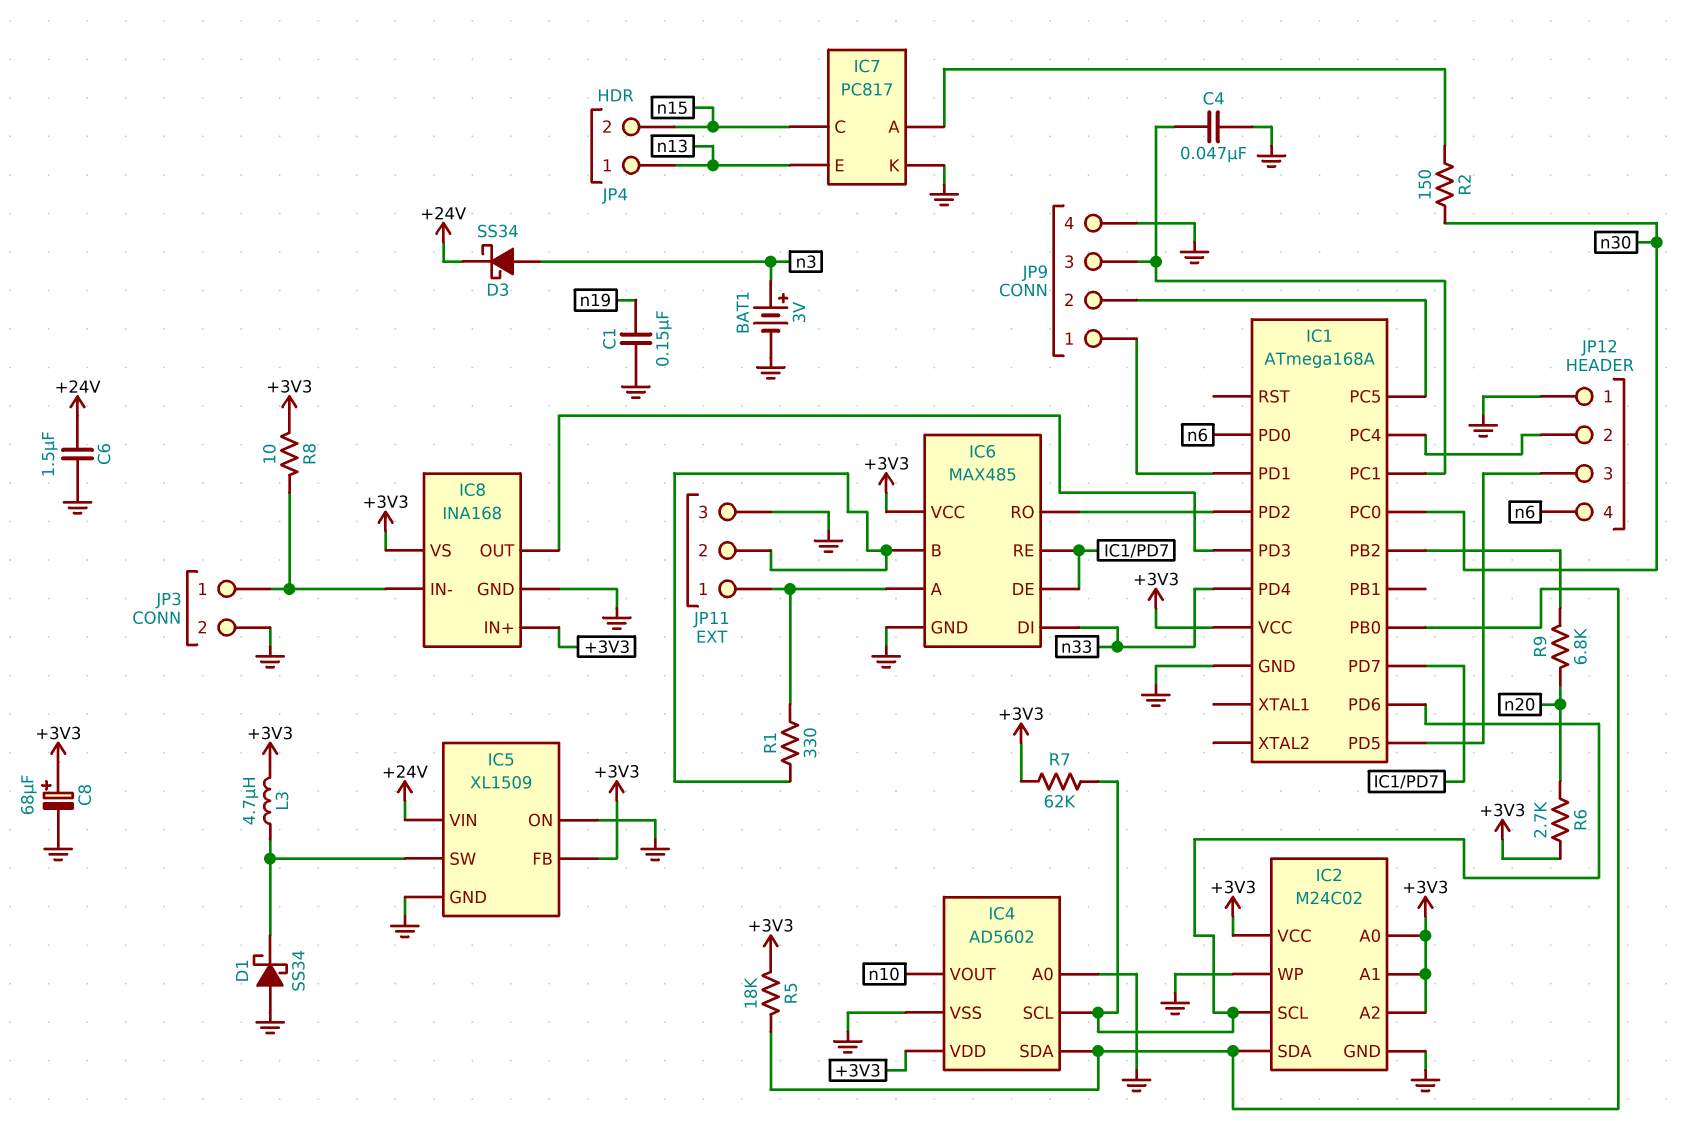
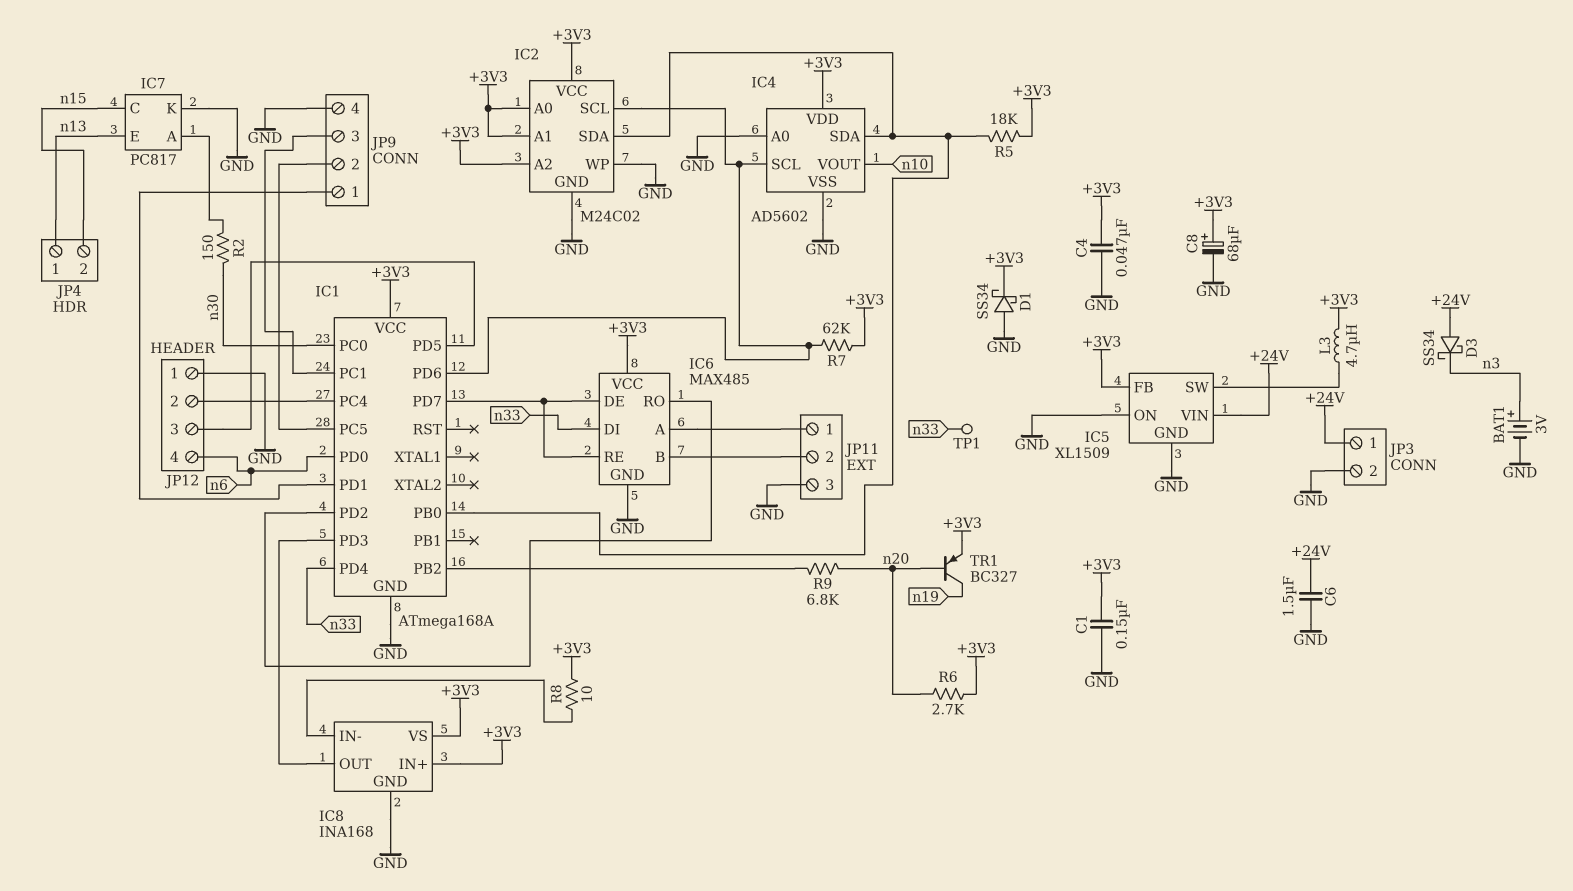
C1: 150nF (GND, n19) -> 150nF (+3V3, GND)
C4: 47nF (GND, IC1/PC1) -> 47nF (+3V3, GND)
D1: schottky SS34 (A GND, K IC5/SW) -> schottky SS34 (A GND, K +3V3)
D3: schottky SS34 (A n3, K +24V) -> schottky SS34 (A +24V, K n3)
JP3 pin 1: IC8/IN- -> +24V
R1: 330 (IC6/A, IC6/B) -> none
TP1: none -> test point (n33)
TR1: none -> PNP BC327 (B n20, C n19, E +3V3)

